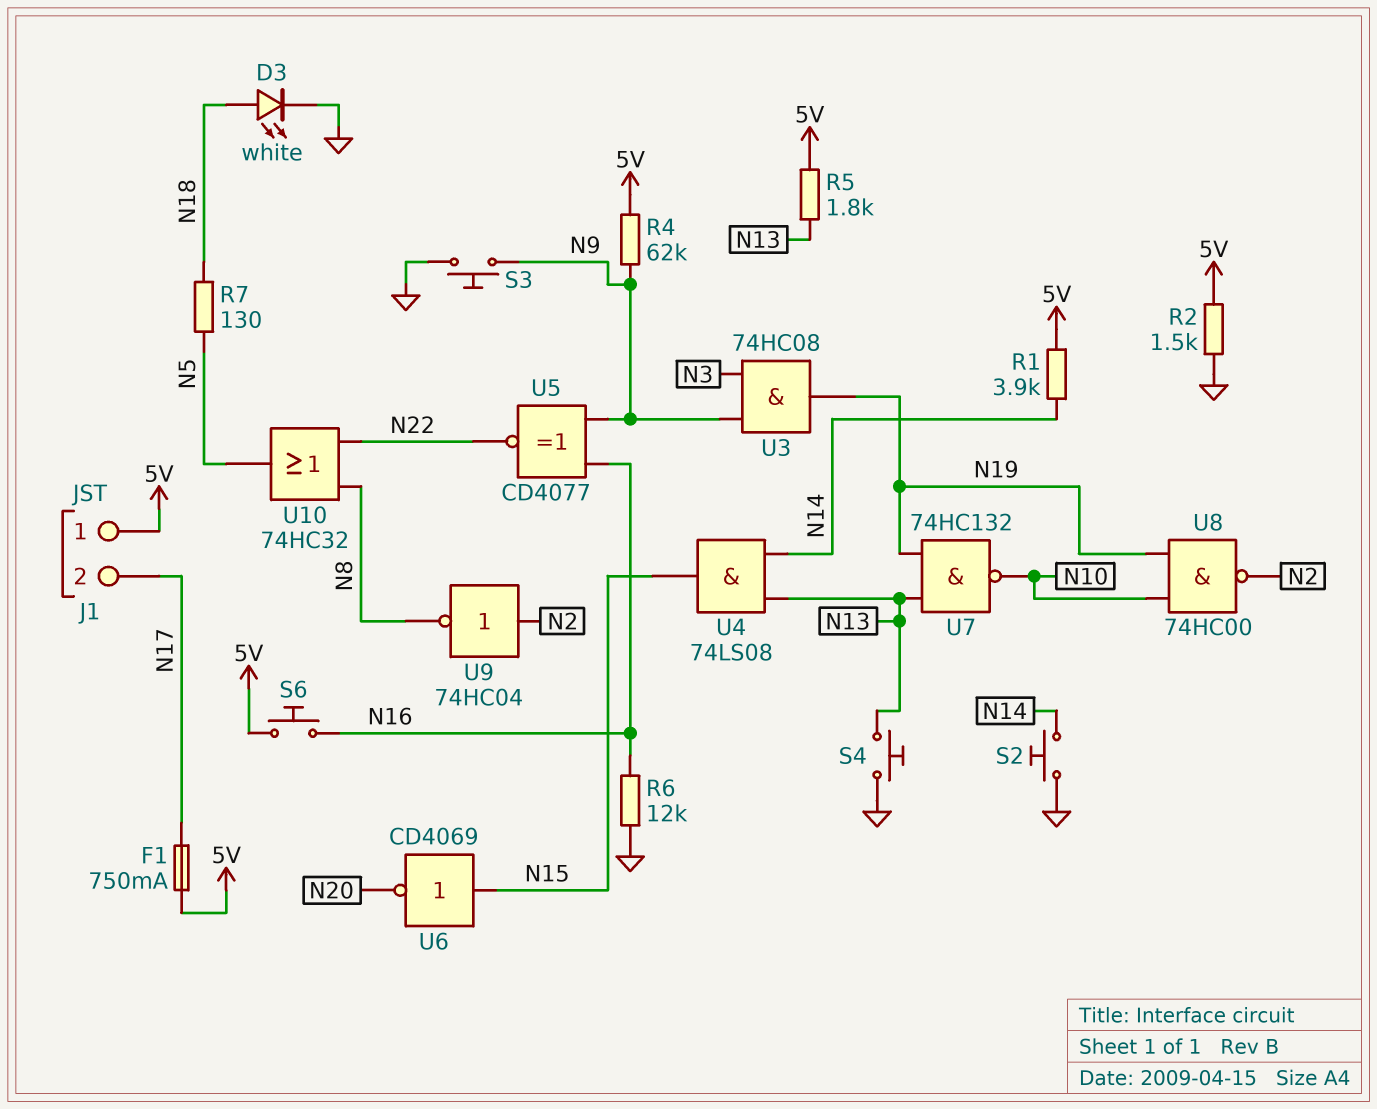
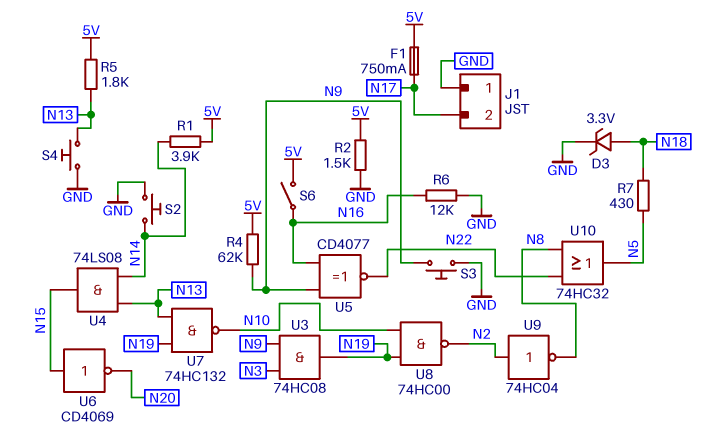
D3: LED white (A N18, K GND) -> zener 3.3V (A N18, K GND)
J1 pin 1: 5V -> GND
R7: 130 (N5, N18) -> 430 (N5, N18)
S6: button (5V, N16) -> switch (5V, N16)

